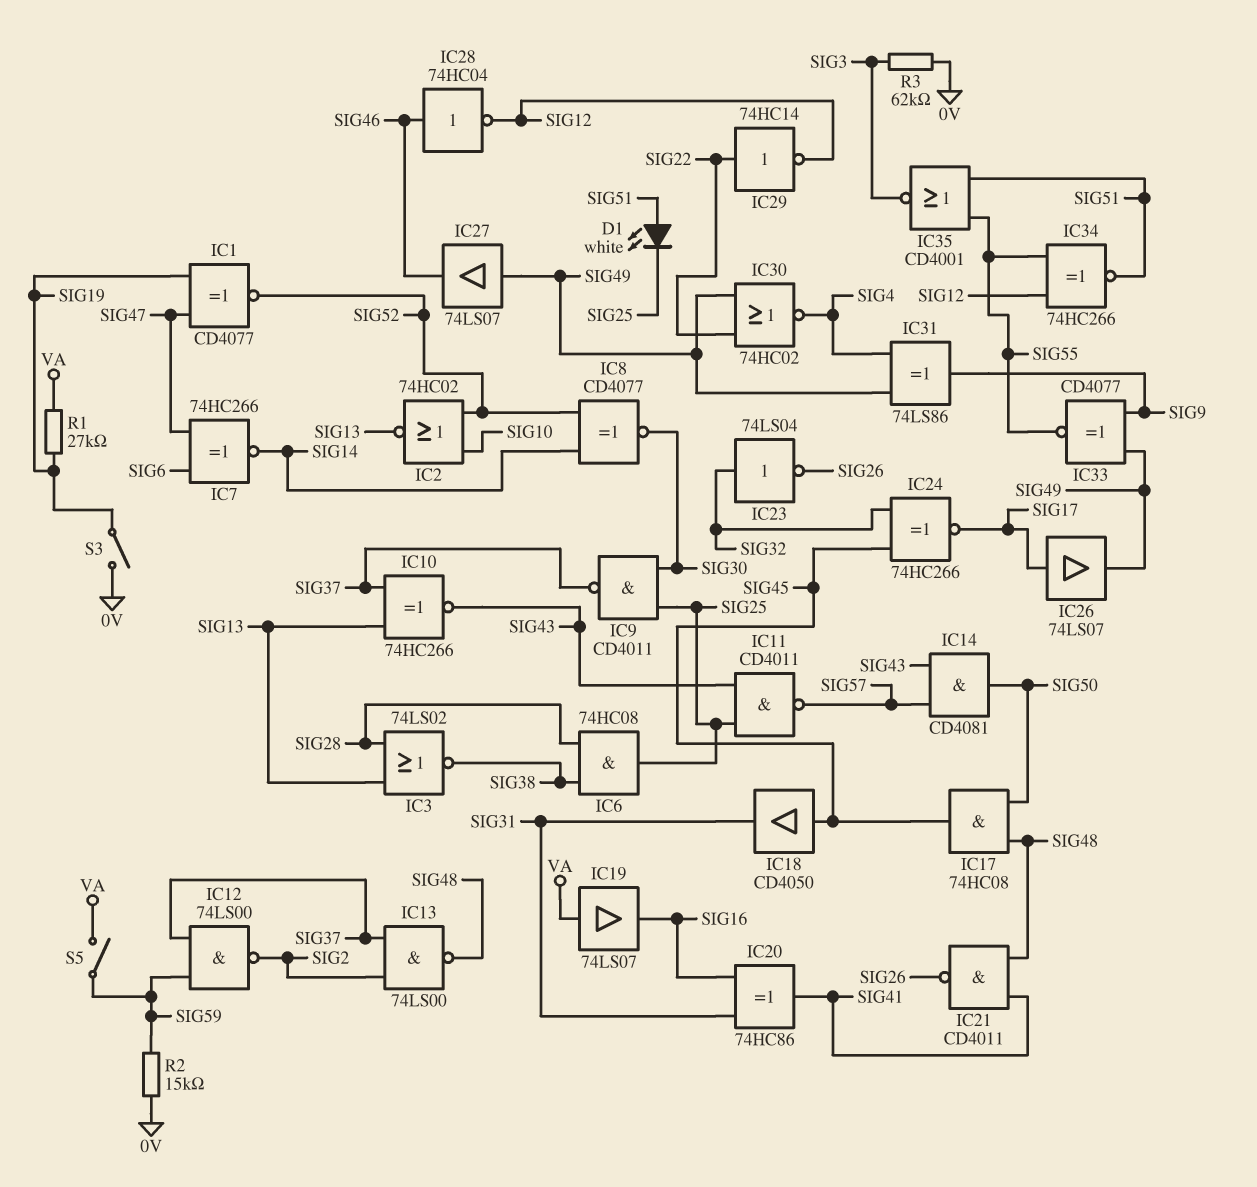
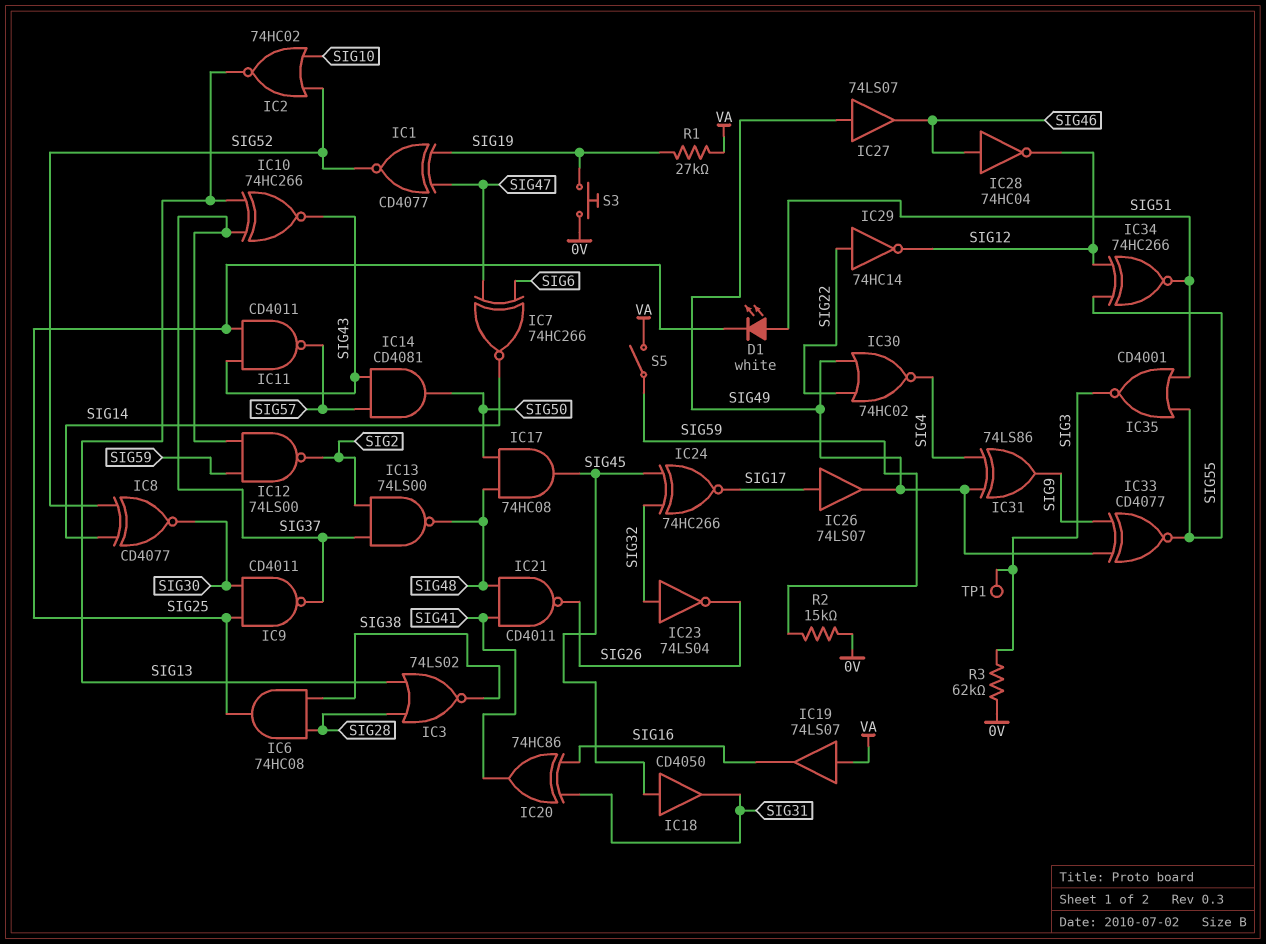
S3: switch (0V, SIG19) -> button (0V, SIG19)
TP1: none -> test point (SIG3)

